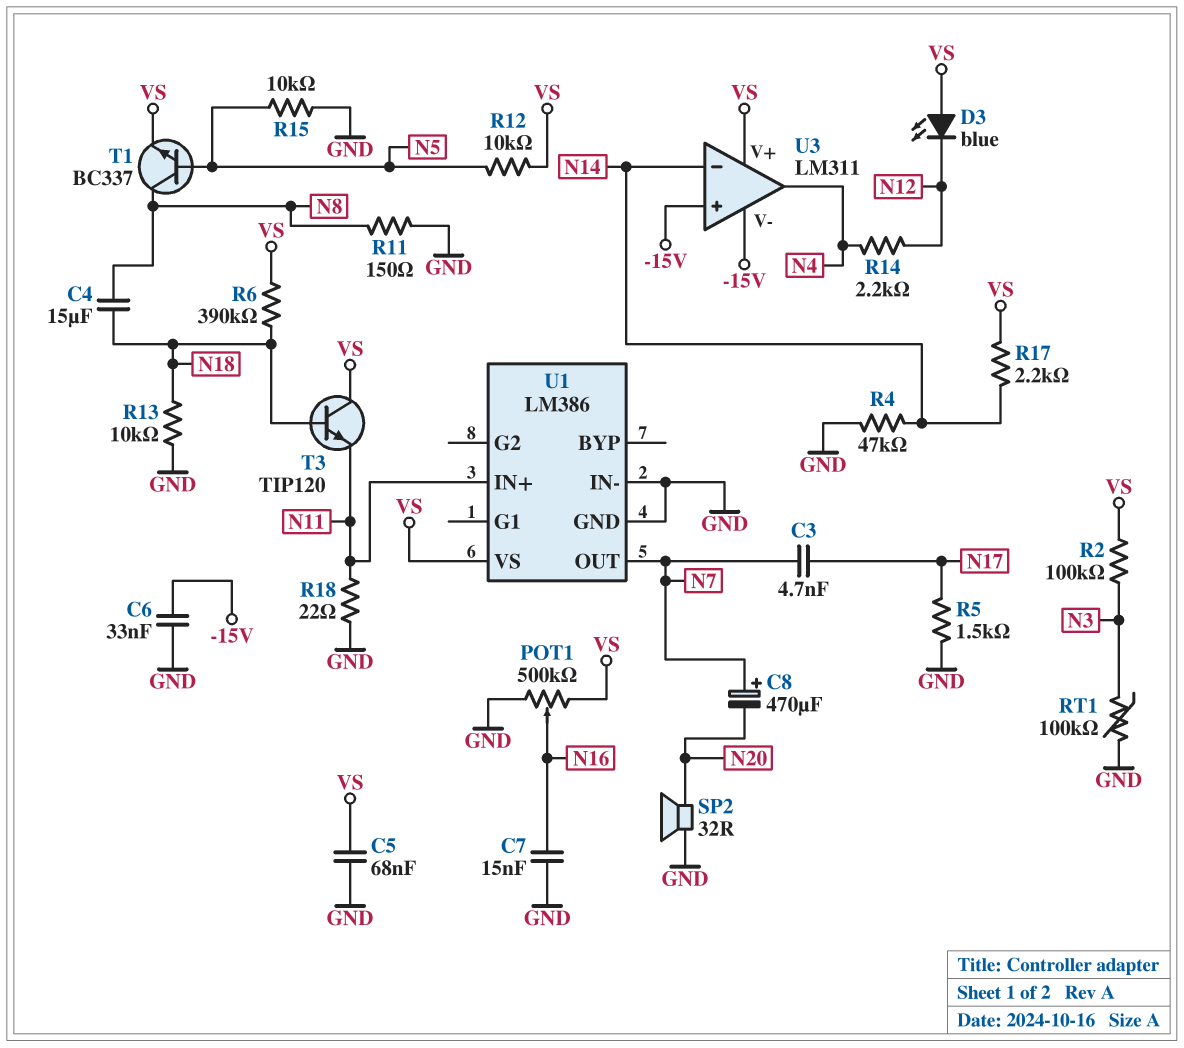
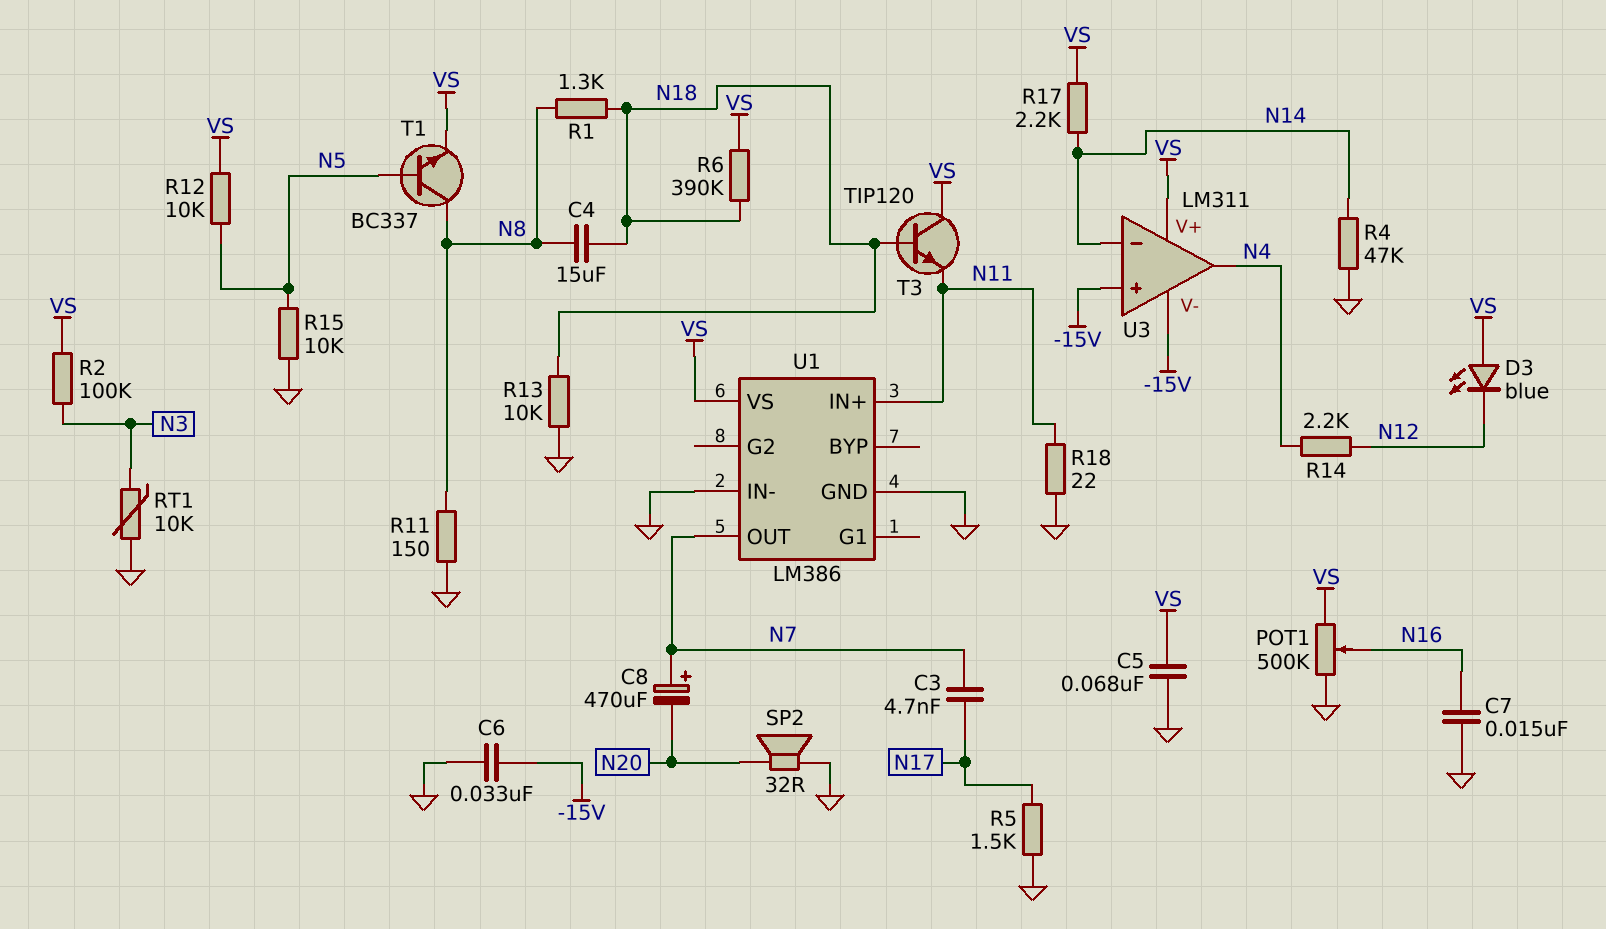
R1: none -> 1.3k (N8, N18)
RT1: 100k (GND, N3) -> 10k (GND, N3)

